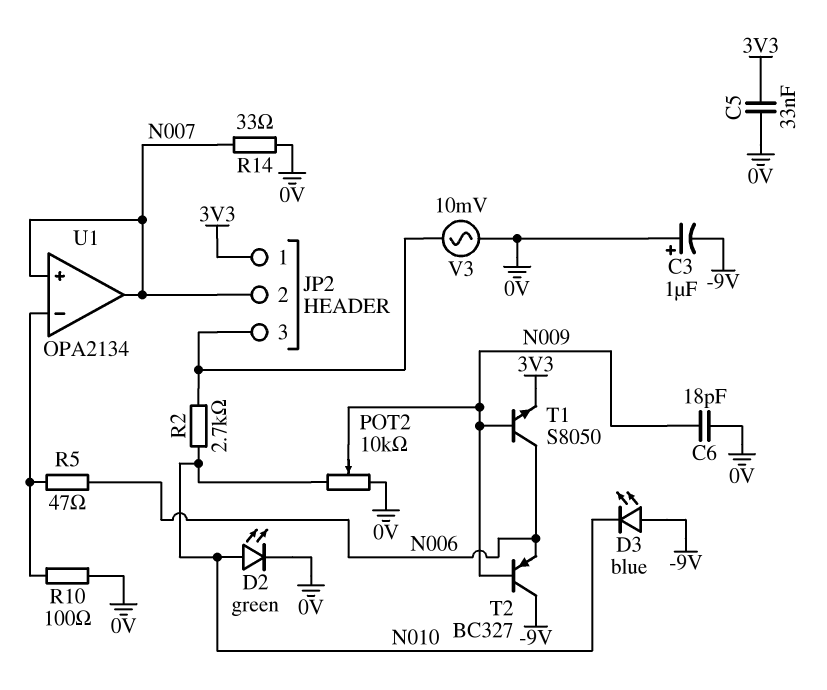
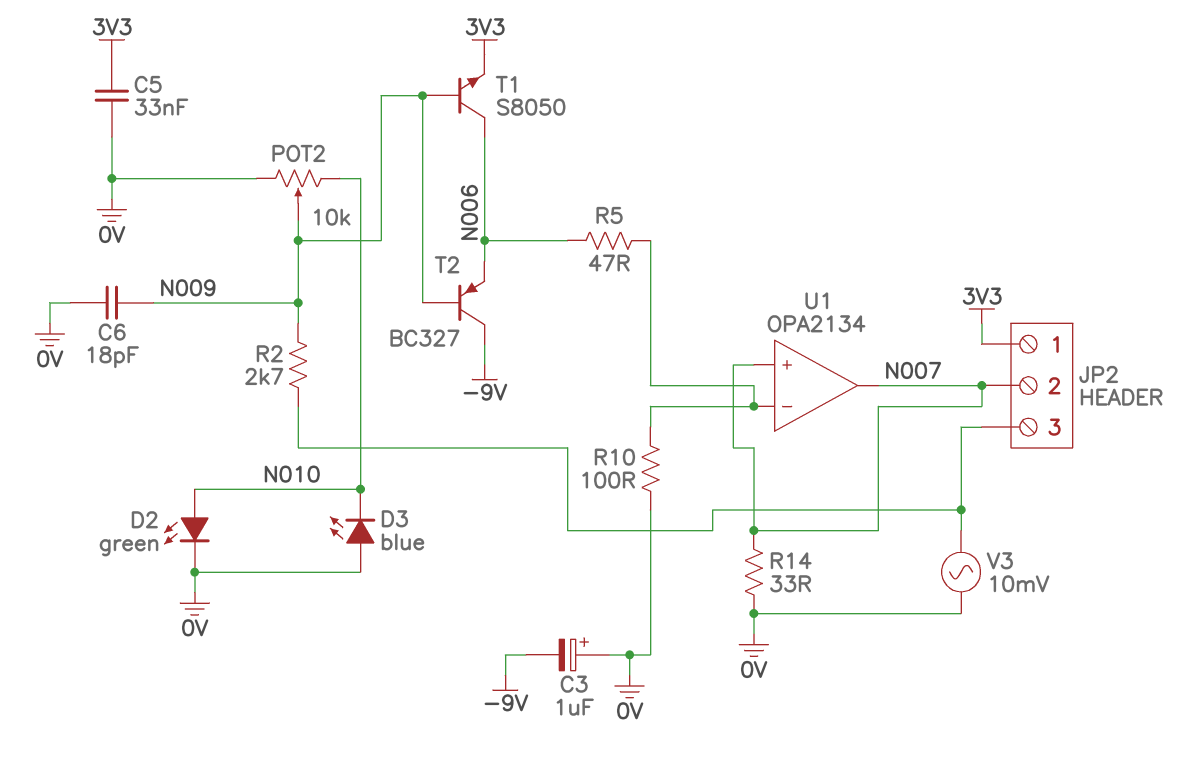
D3: LED blue (A -9V, K N010) -> LED blue (A 0V, K N010)
R2: 2.7k (JP2/3, N010) -> 2.7k (JP2/3, N009)

